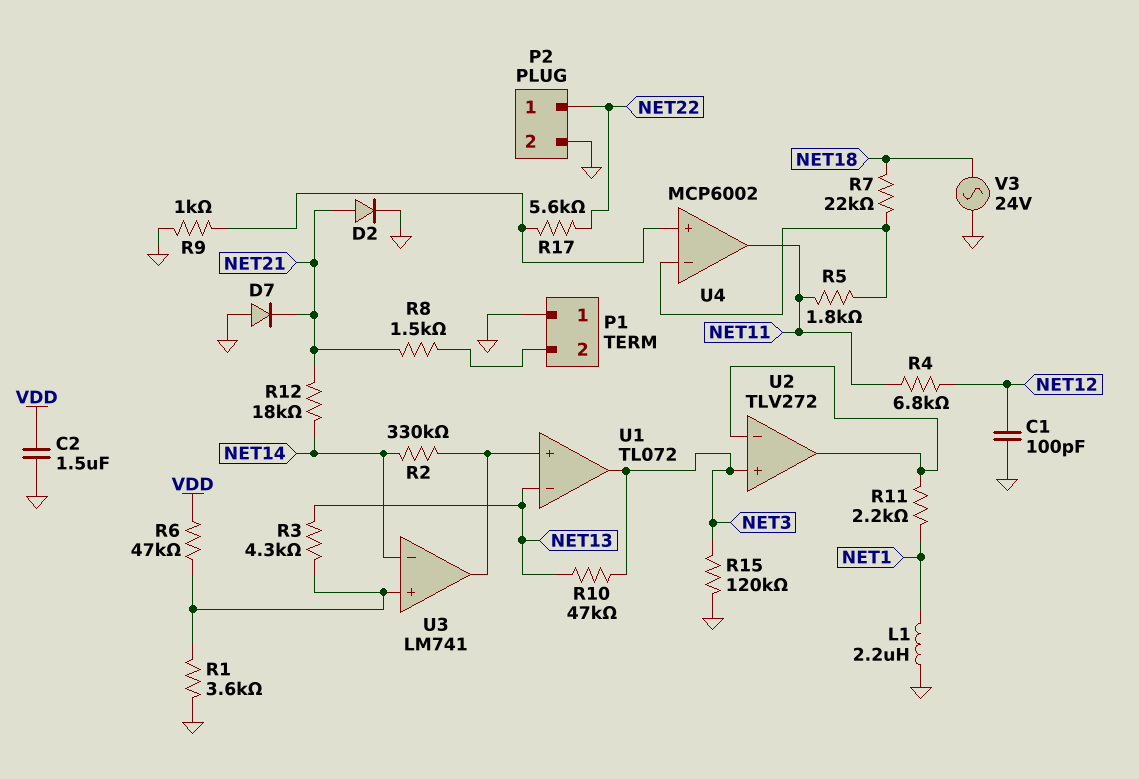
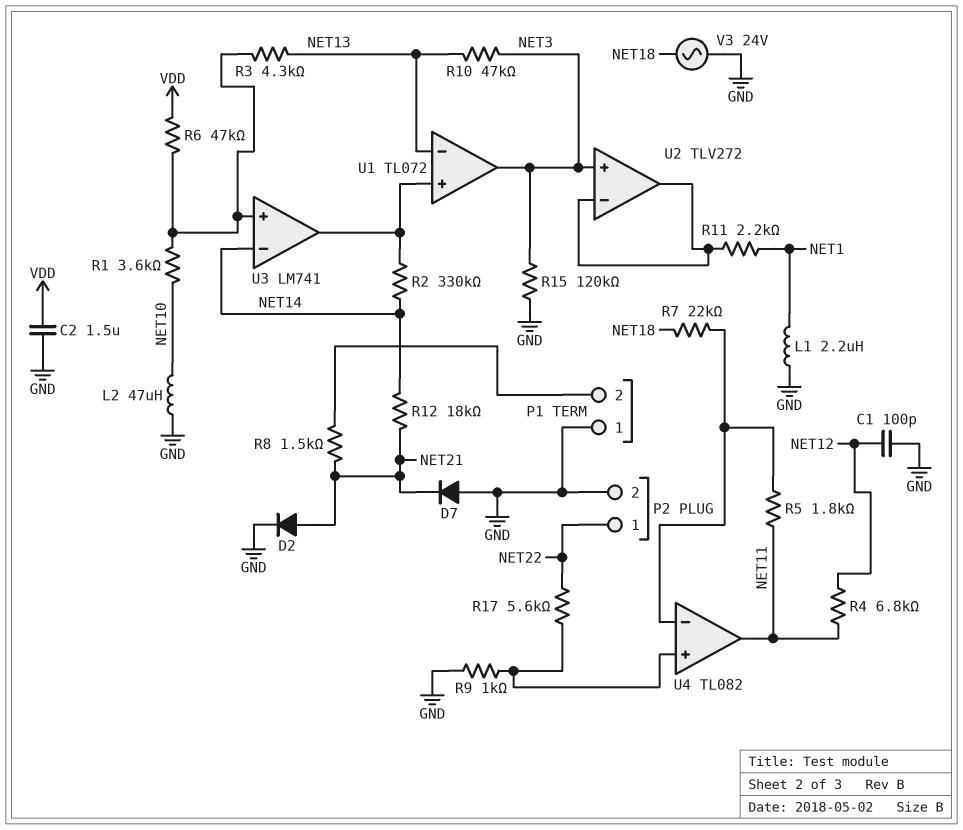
L2: none -> 47uH (GND, NET10)
R1: 3.6k (GND, U3/in+) -> 3.6k (NET10, U3/in+)
U4: MCP6002 -> TL082

